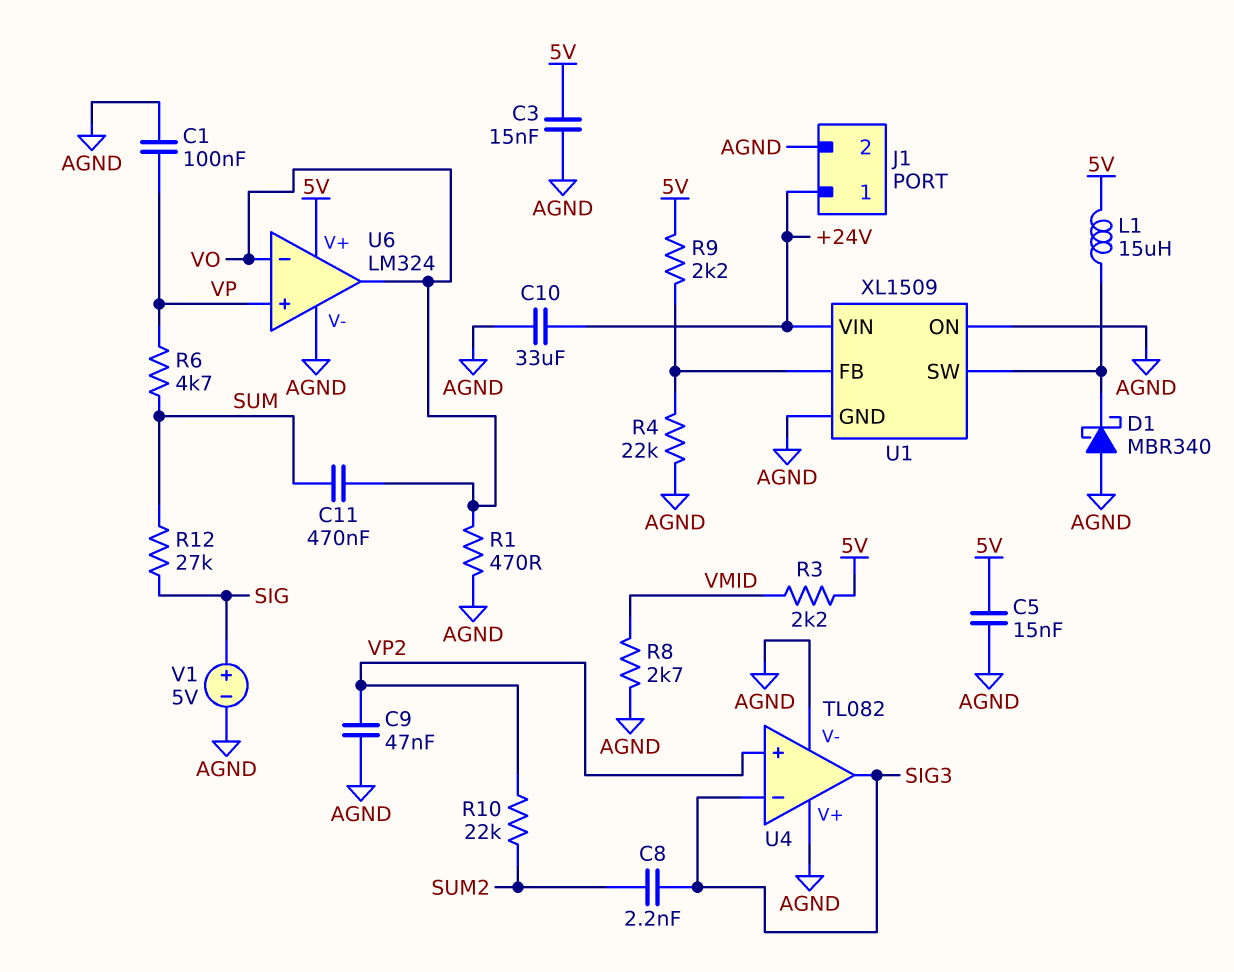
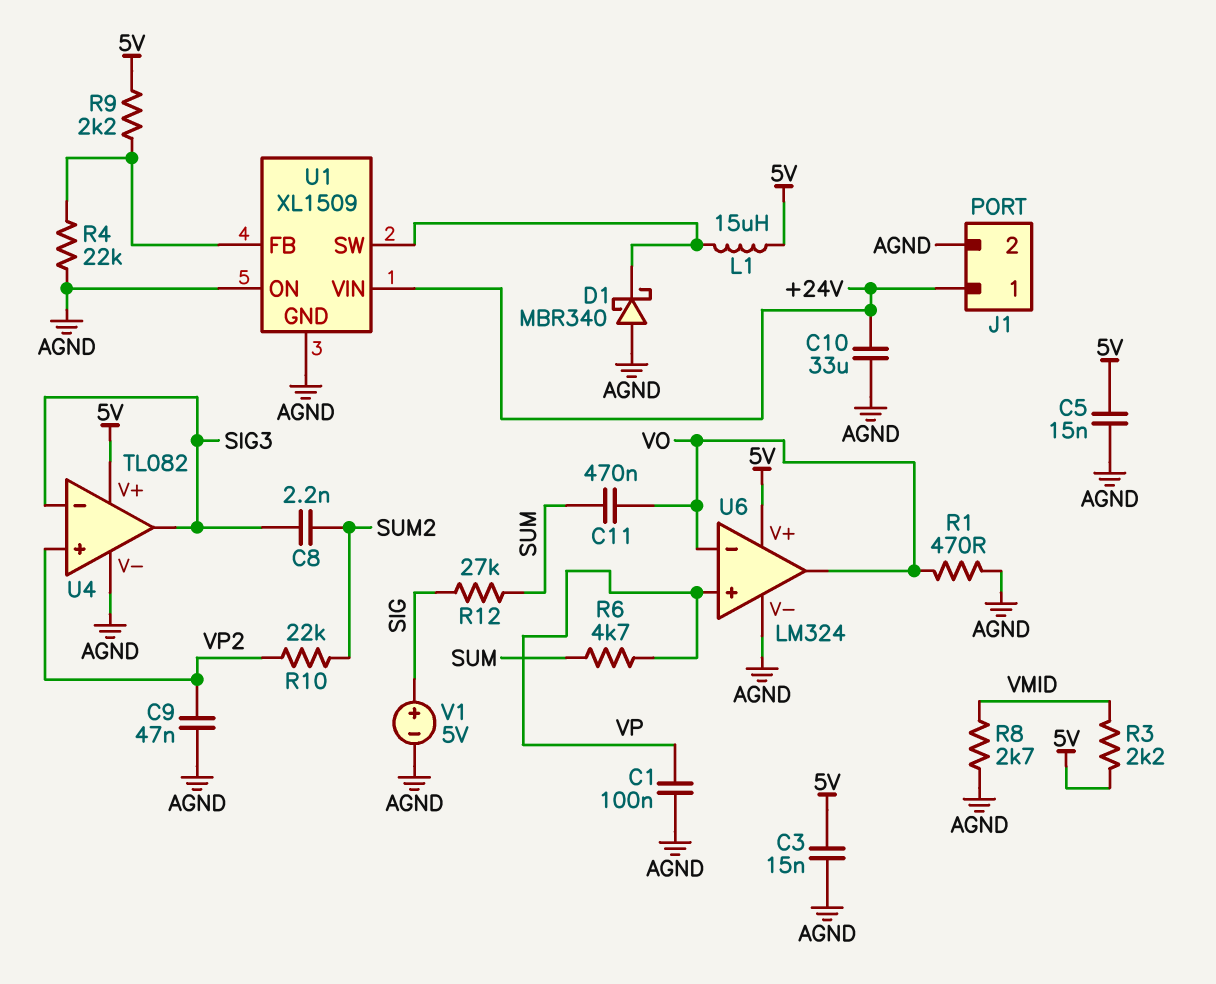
U4 pin V+: AGND -> 5V

